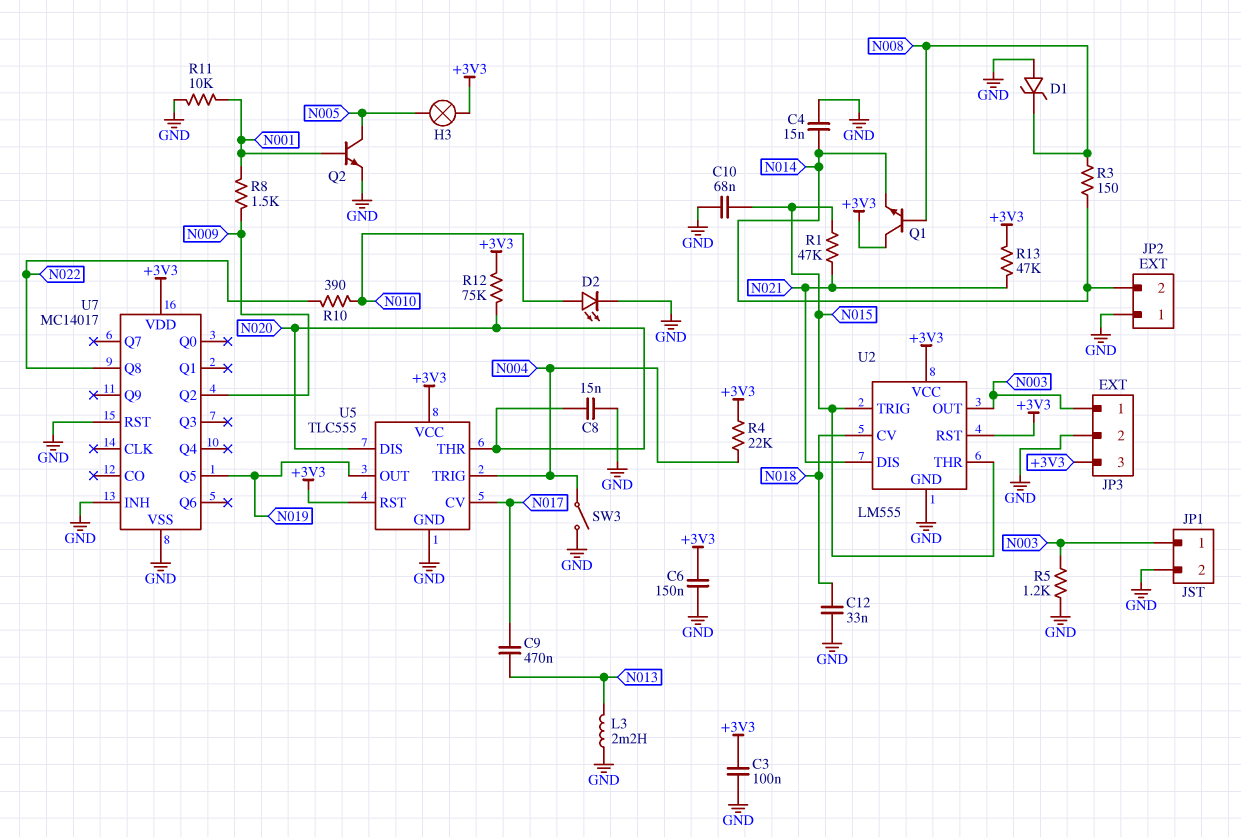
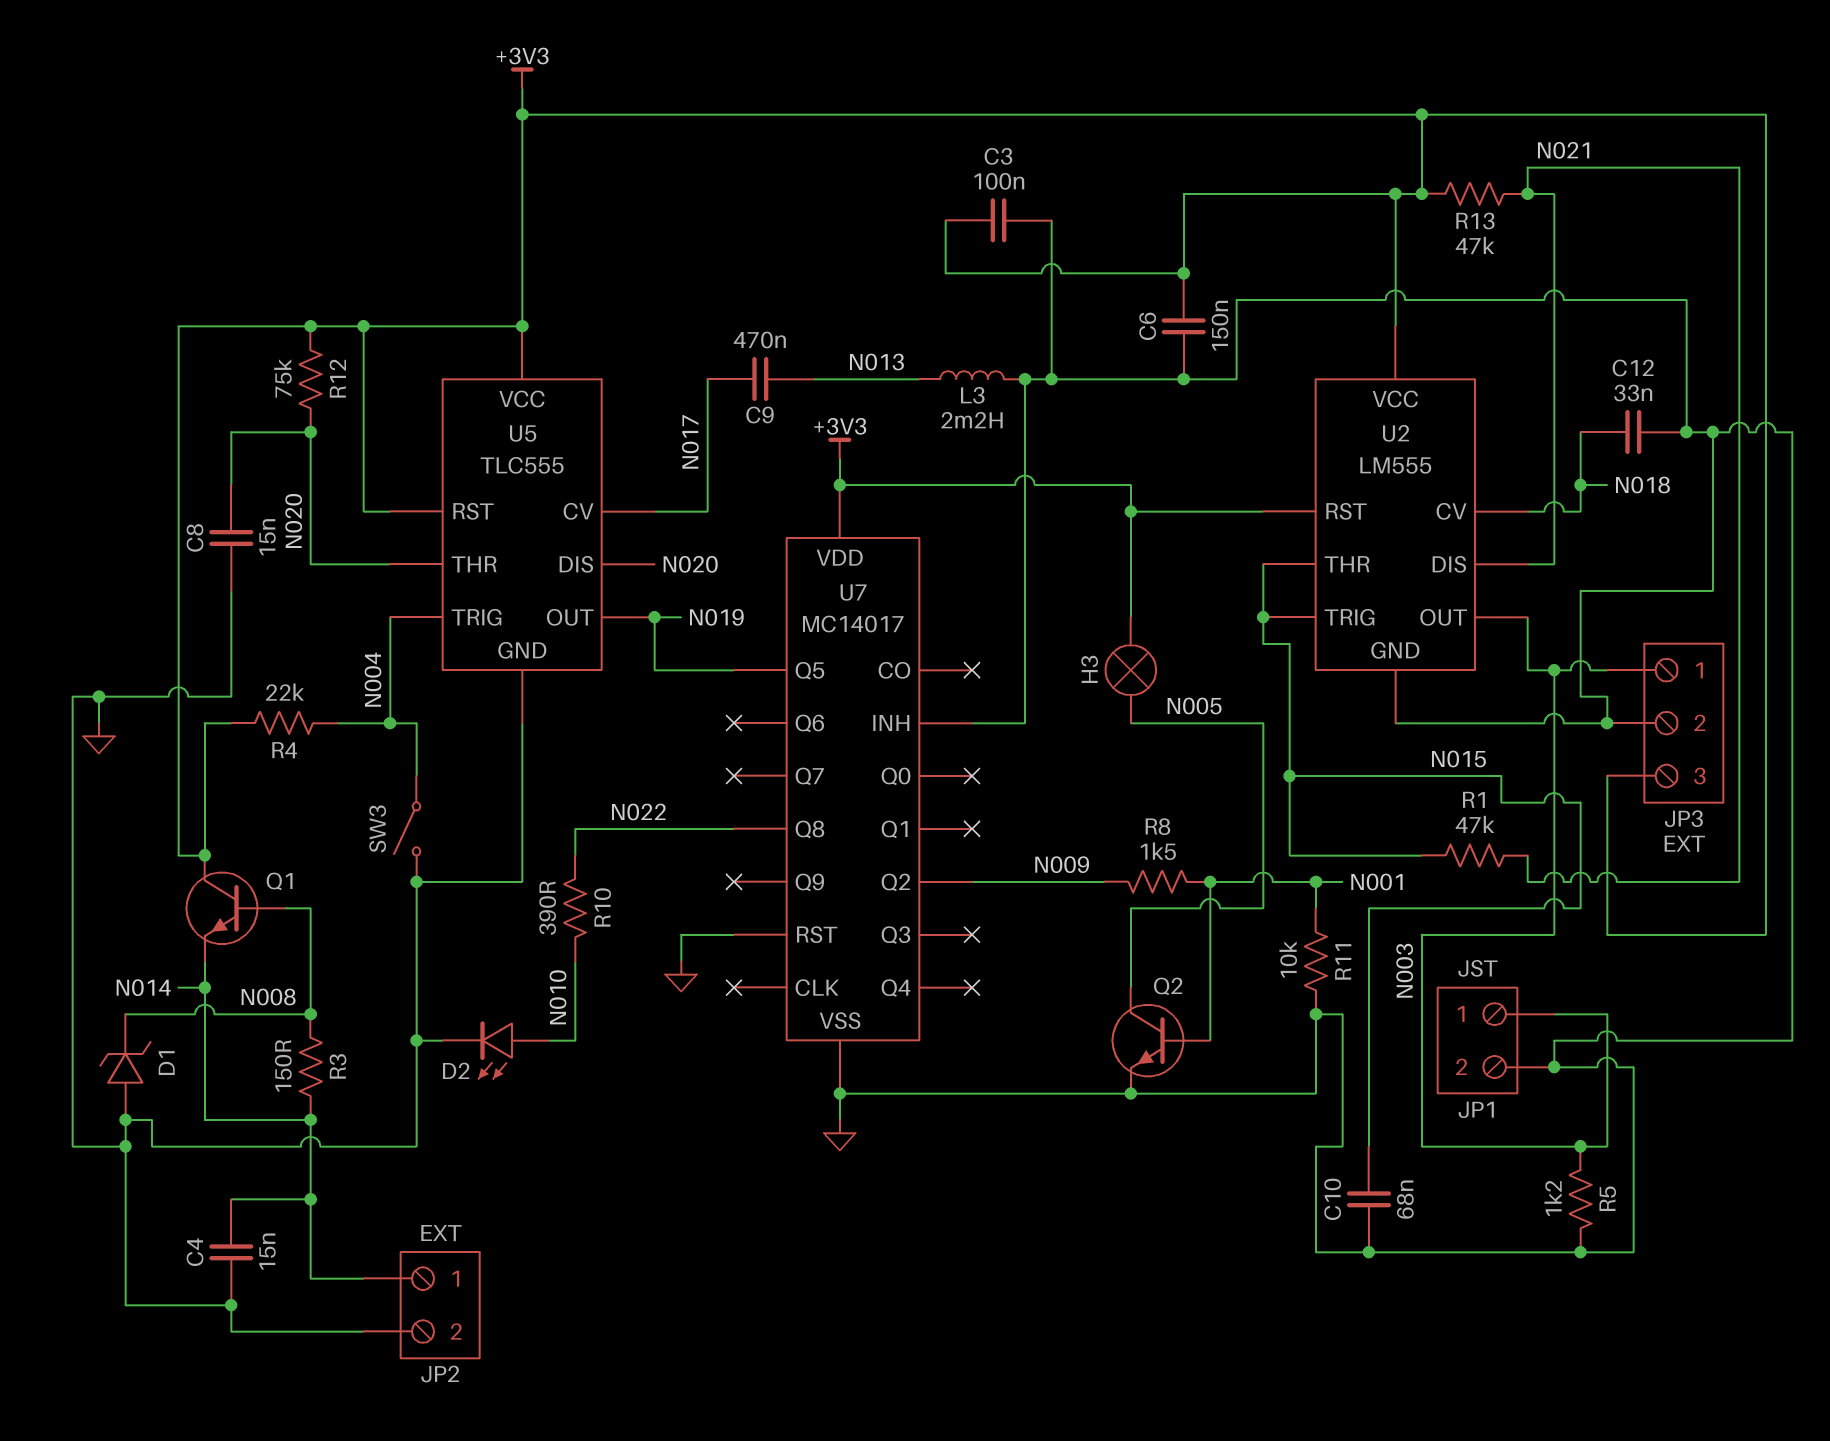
JP2 pin 1: GND -> N014
JP2 pin 2: N014 -> GND

